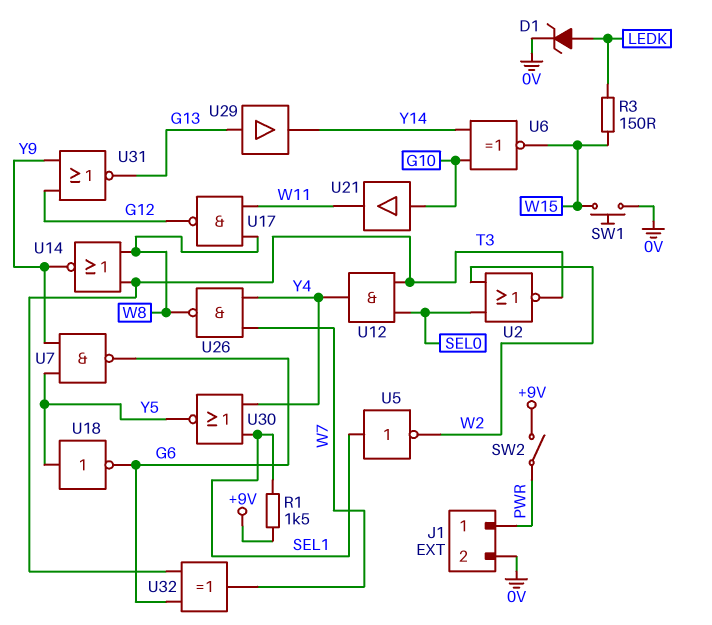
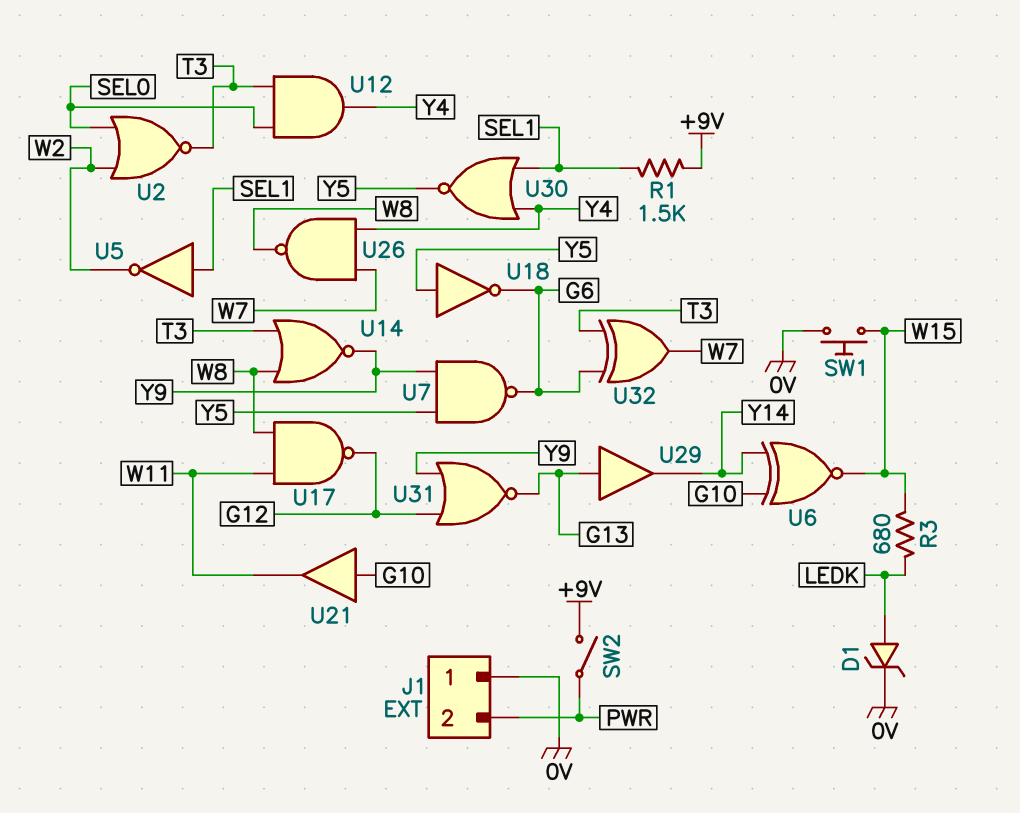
J1 pin 1: PWR -> 0V
J1 pin 2: 0V -> PWR
R3: 150 (LEDK, W15) -> 680 (LEDK, W15)

